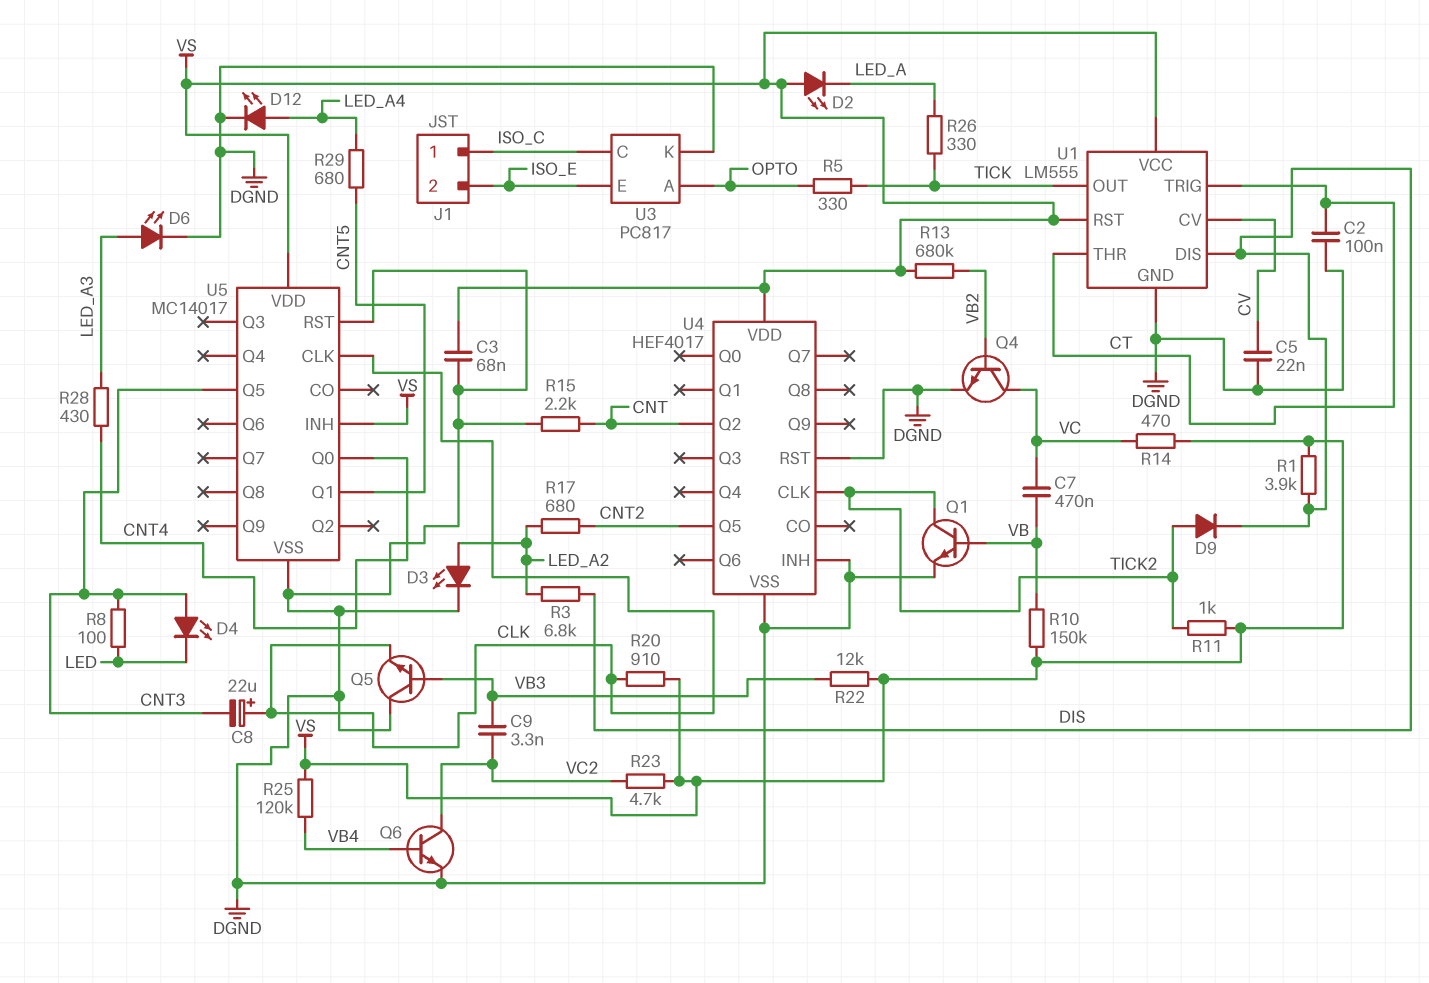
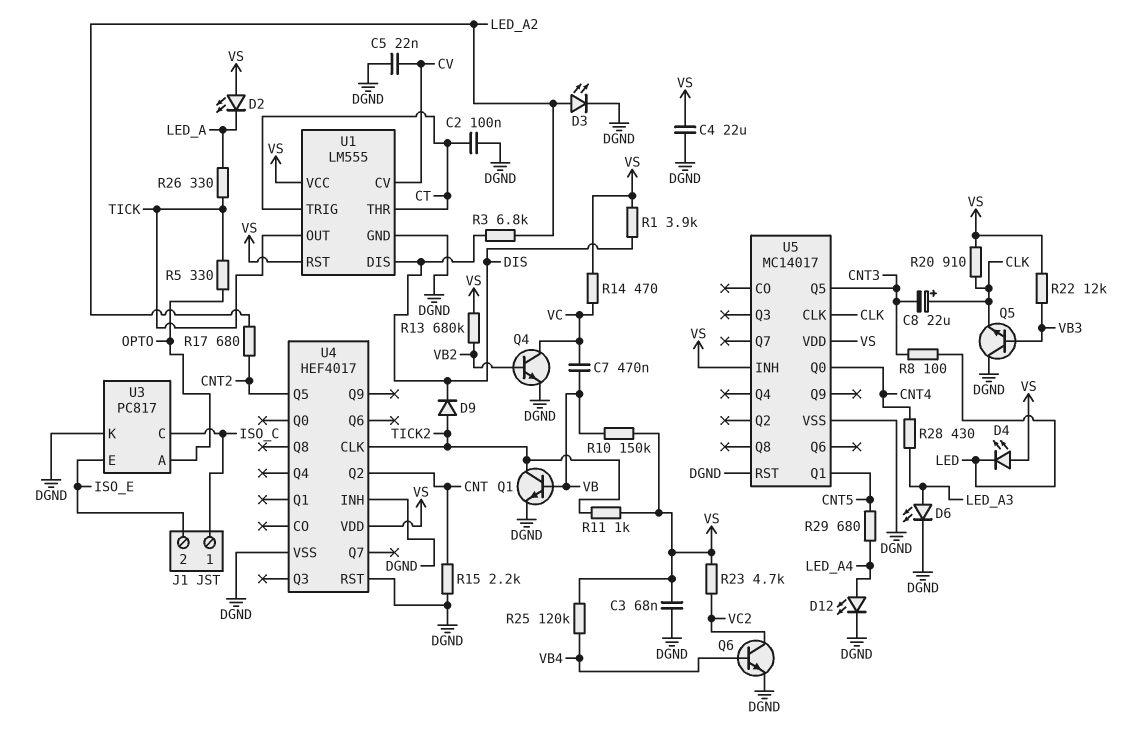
C4: none -> 22uF (DGND, VS)
C9: 3.3nF (VB3, VC2) -> none
D4: LED (A CNT3, K LED) -> LED (A VS, K LED)

